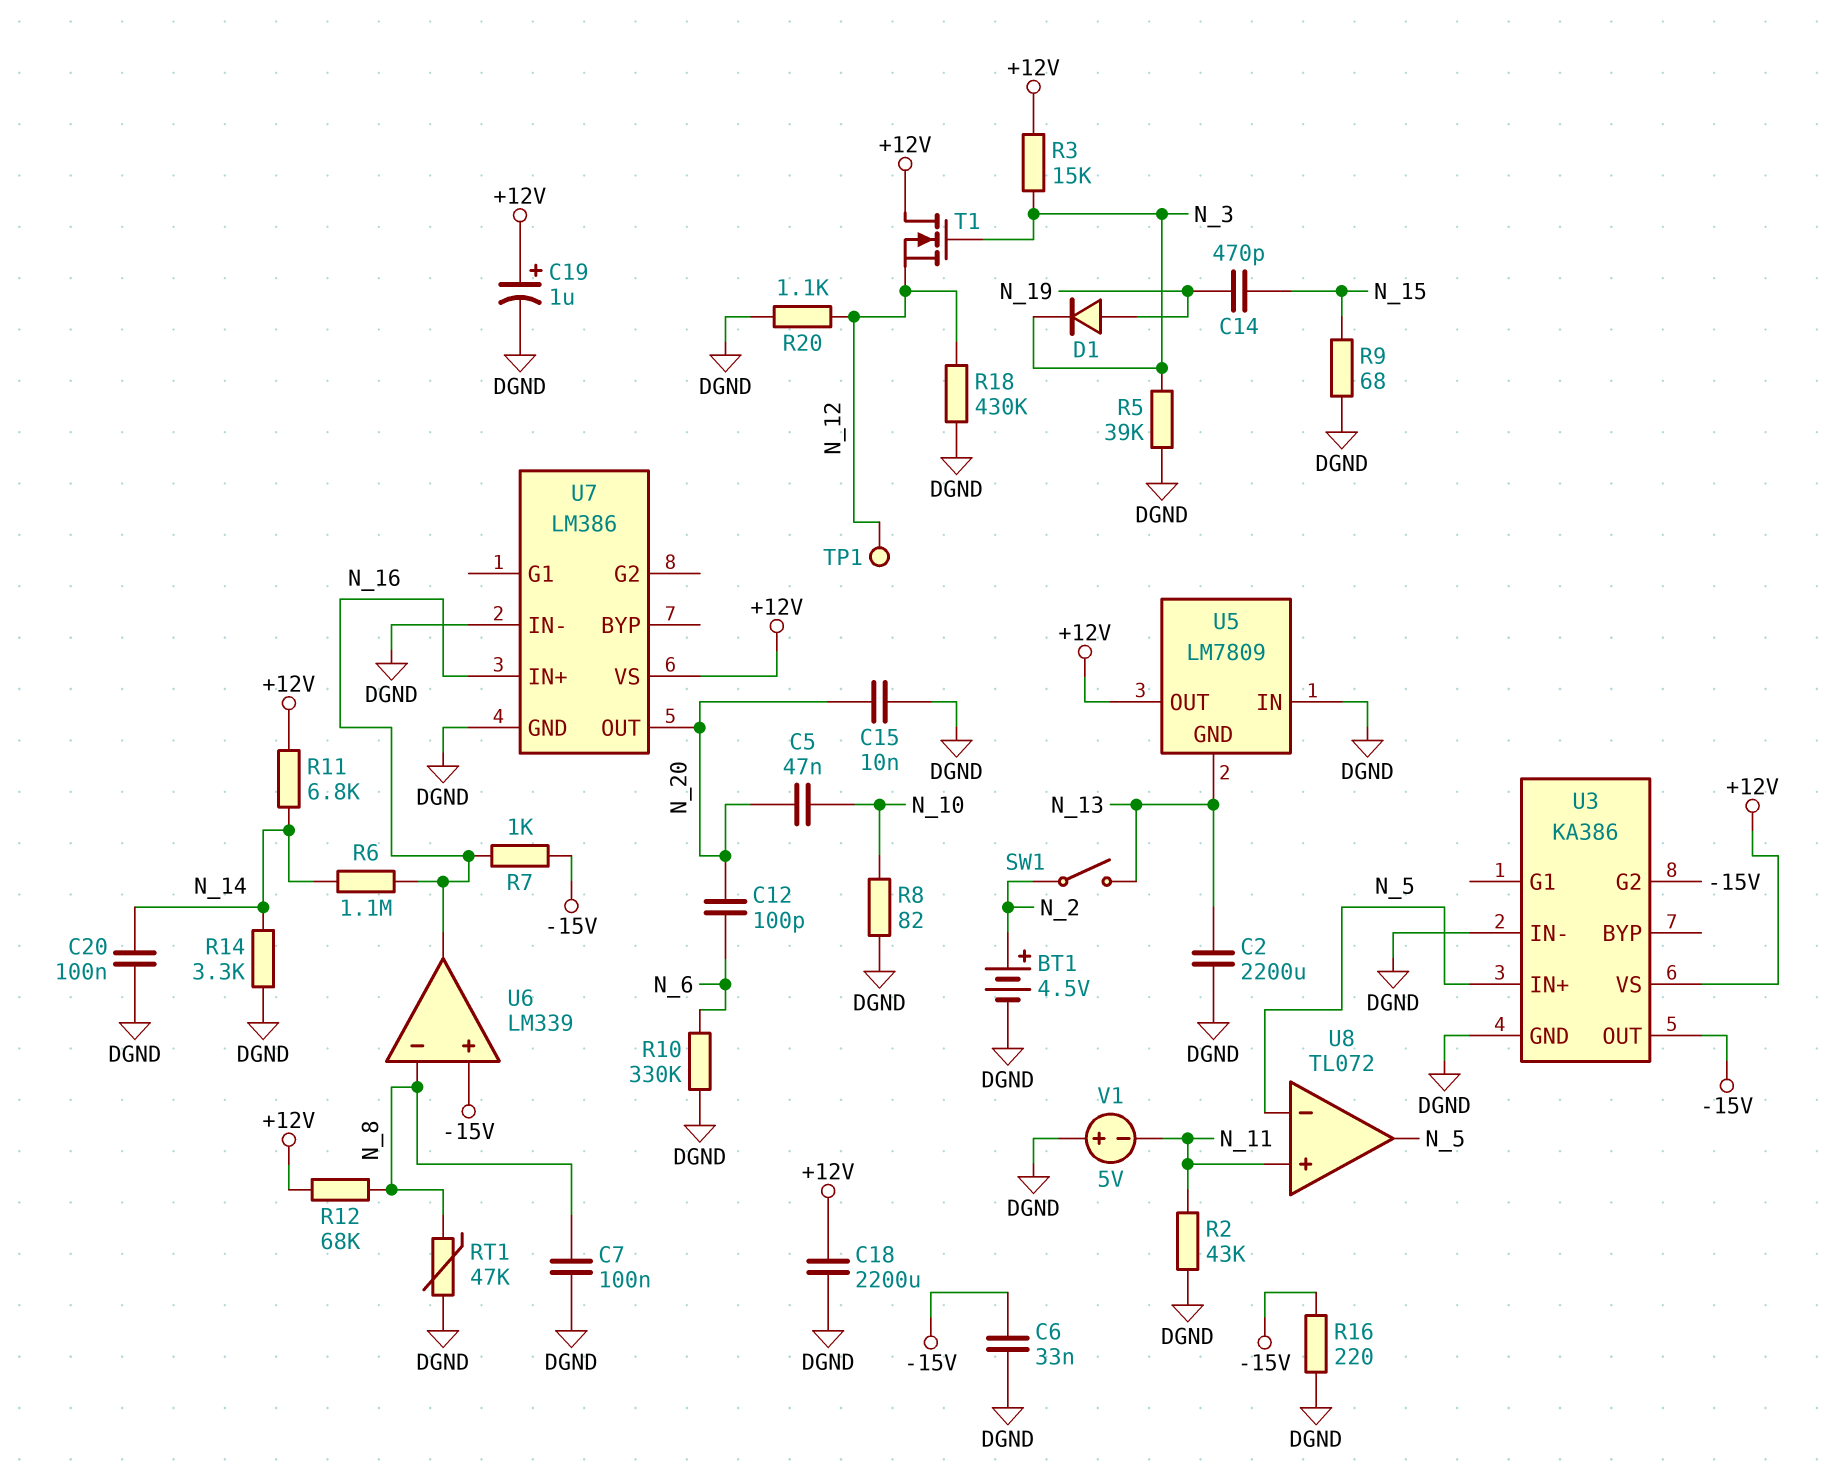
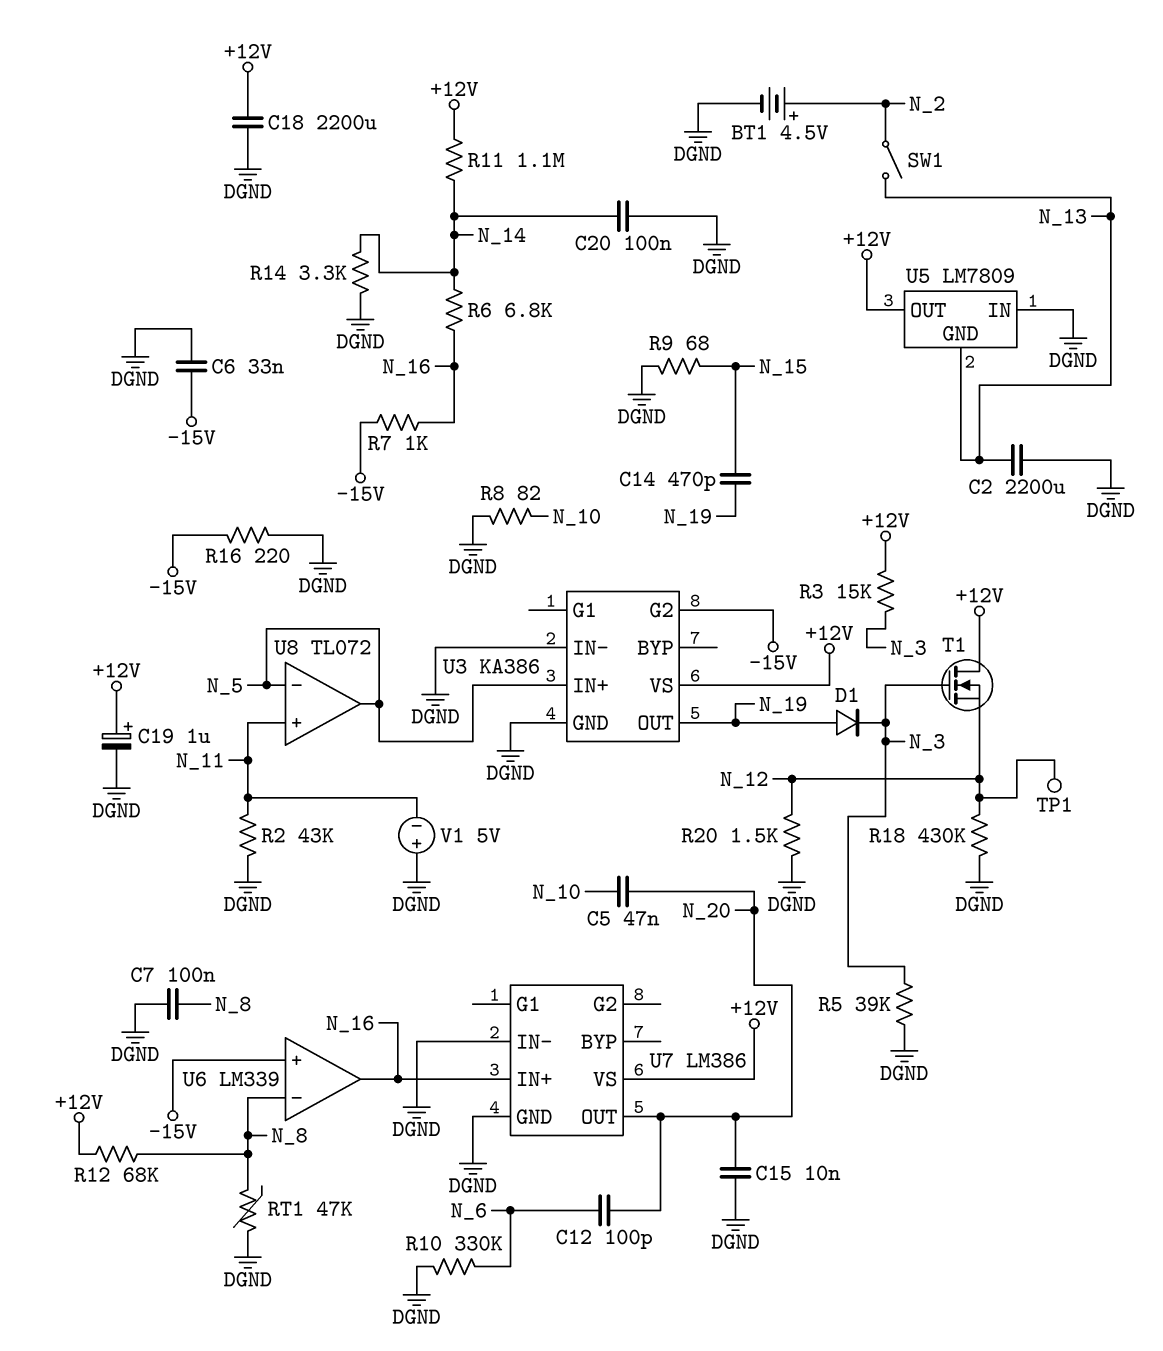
R6: 1.1M (N_14, N_16) -> 6.8k (N_14, N_16)
R11: 6.8k (+12V, N_14) -> 1.1M (+12V, N_14)
R20: 1.1k (DGND, N_12) -> 1.5k (DGND, N_12)
U3 pin OUT: -15V -> N_19

